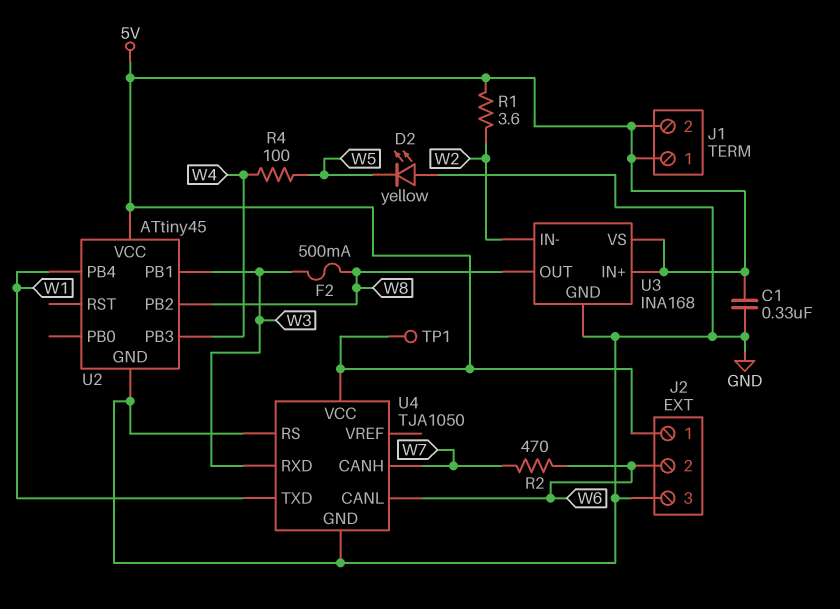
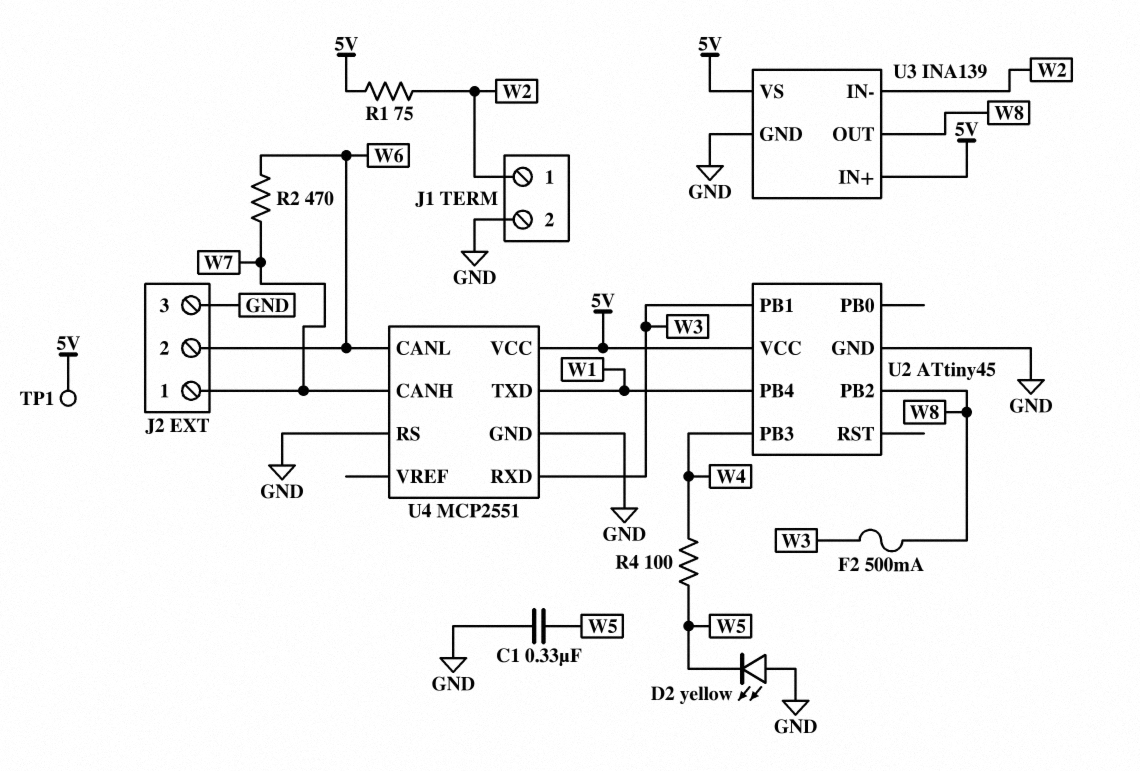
C1: 330nF (5V, GND) -> 330nF (GND, W5)
J1 pin 1: 5V -> W2
J1 pin 2: 5V -> GND
J2 pin 1: 5V -> W7
R1: 3.6 (5V, W2) -> 75 (5V, W2)
U3: INA168 -> INA139
U4: TJA1050 -> MCP2551

